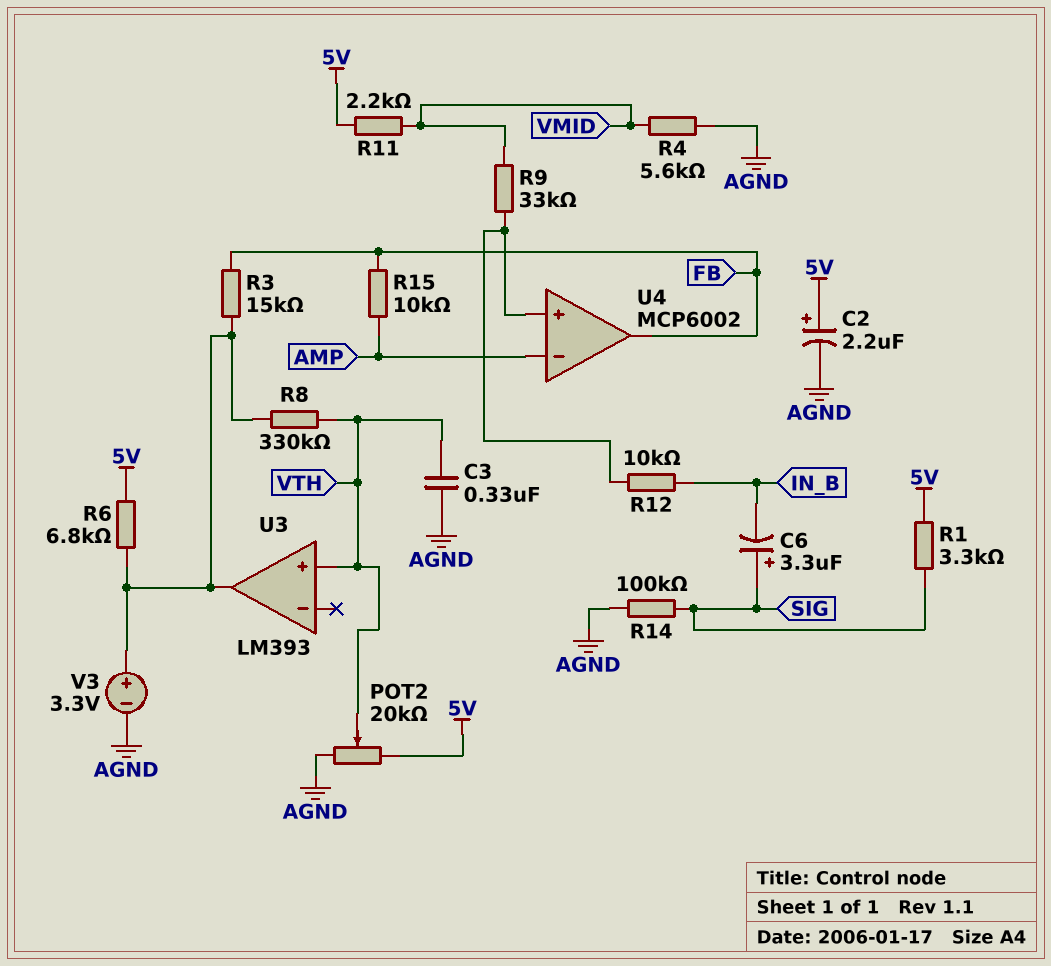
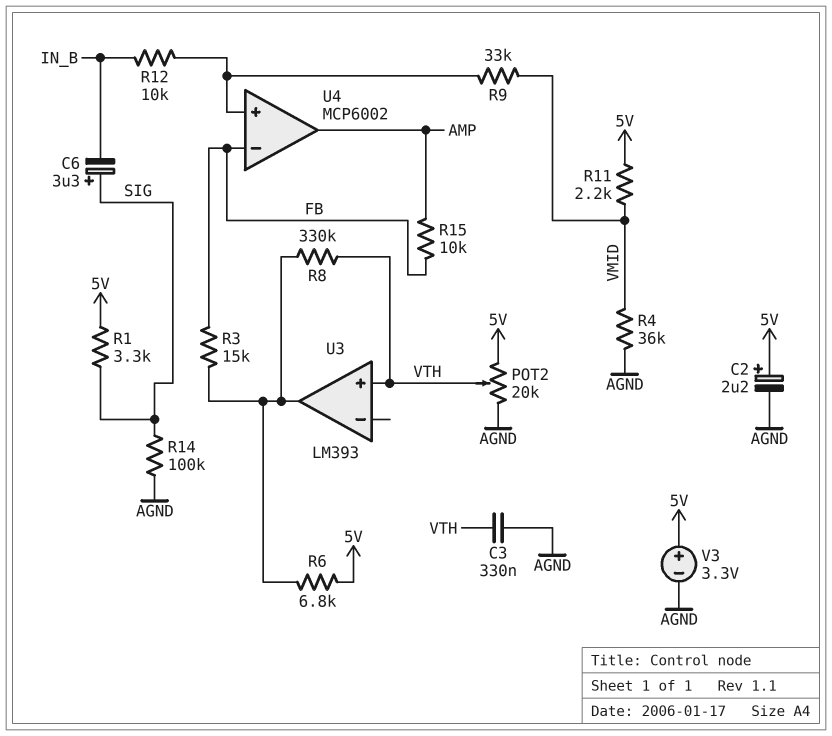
R4: 5.6k (AGND, VMID) -> 36k (AGND, VMID)
U4 pin in-: AMP -> FB
U4 pin out: FB -> AMP
V3: 3.3V (plus U3/out, minus AGND) -> 3.3V (plus 5V, minus AGND)

